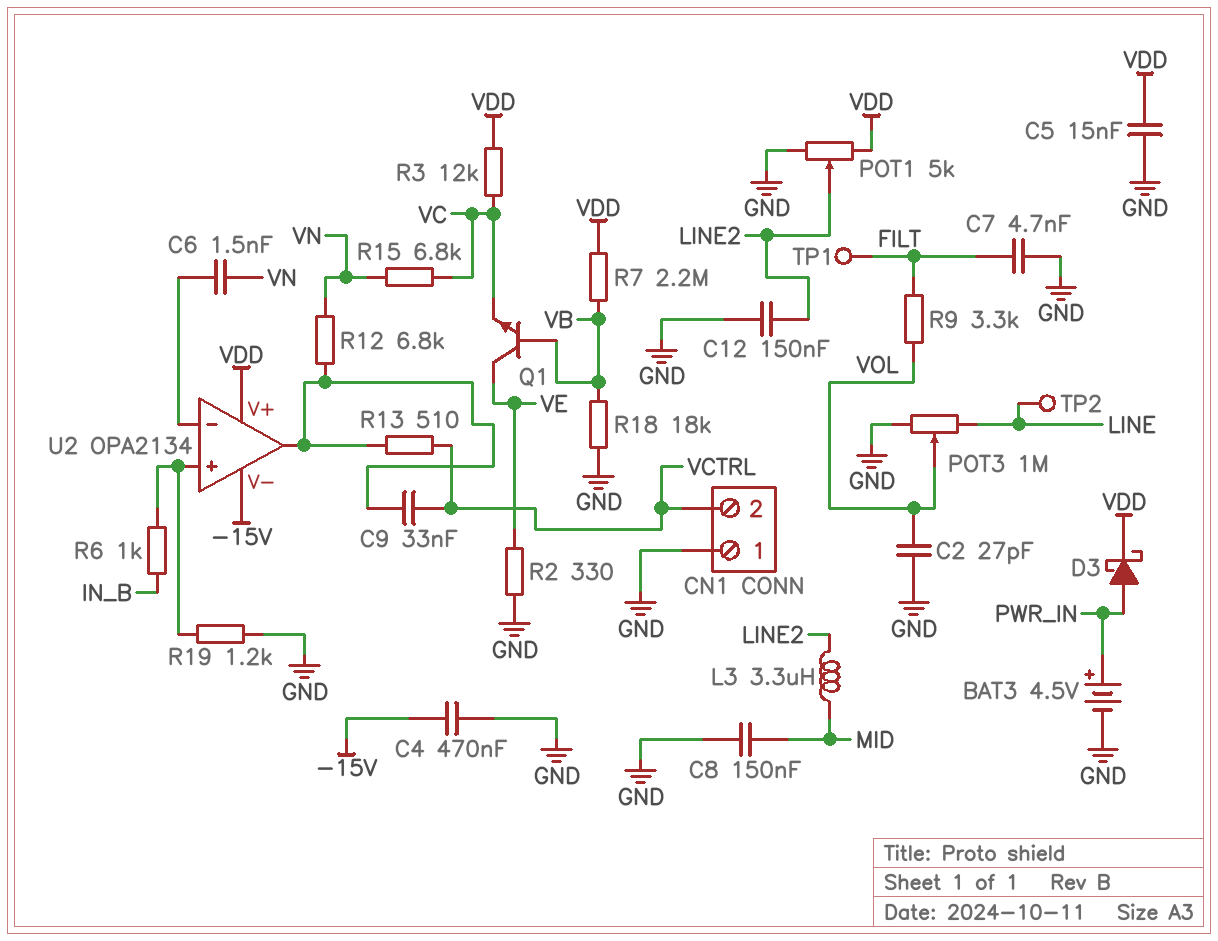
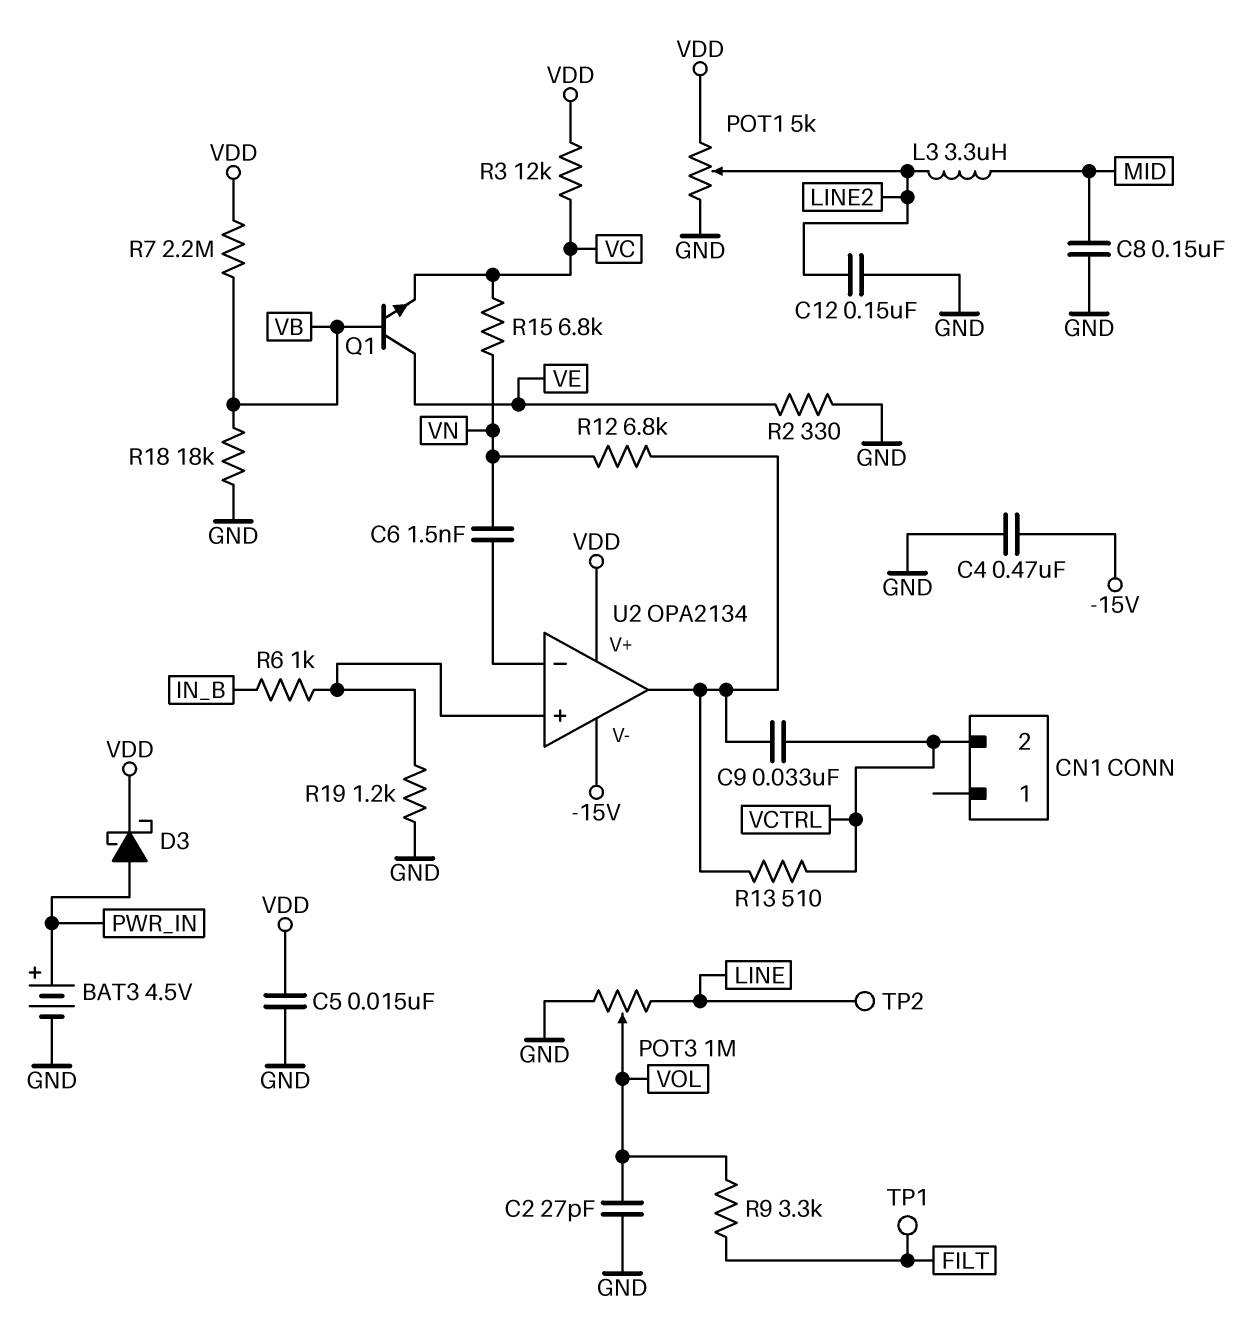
C7: 4.7nF (FILT, GND) -> none
CN1 pin 1: GND -> none

